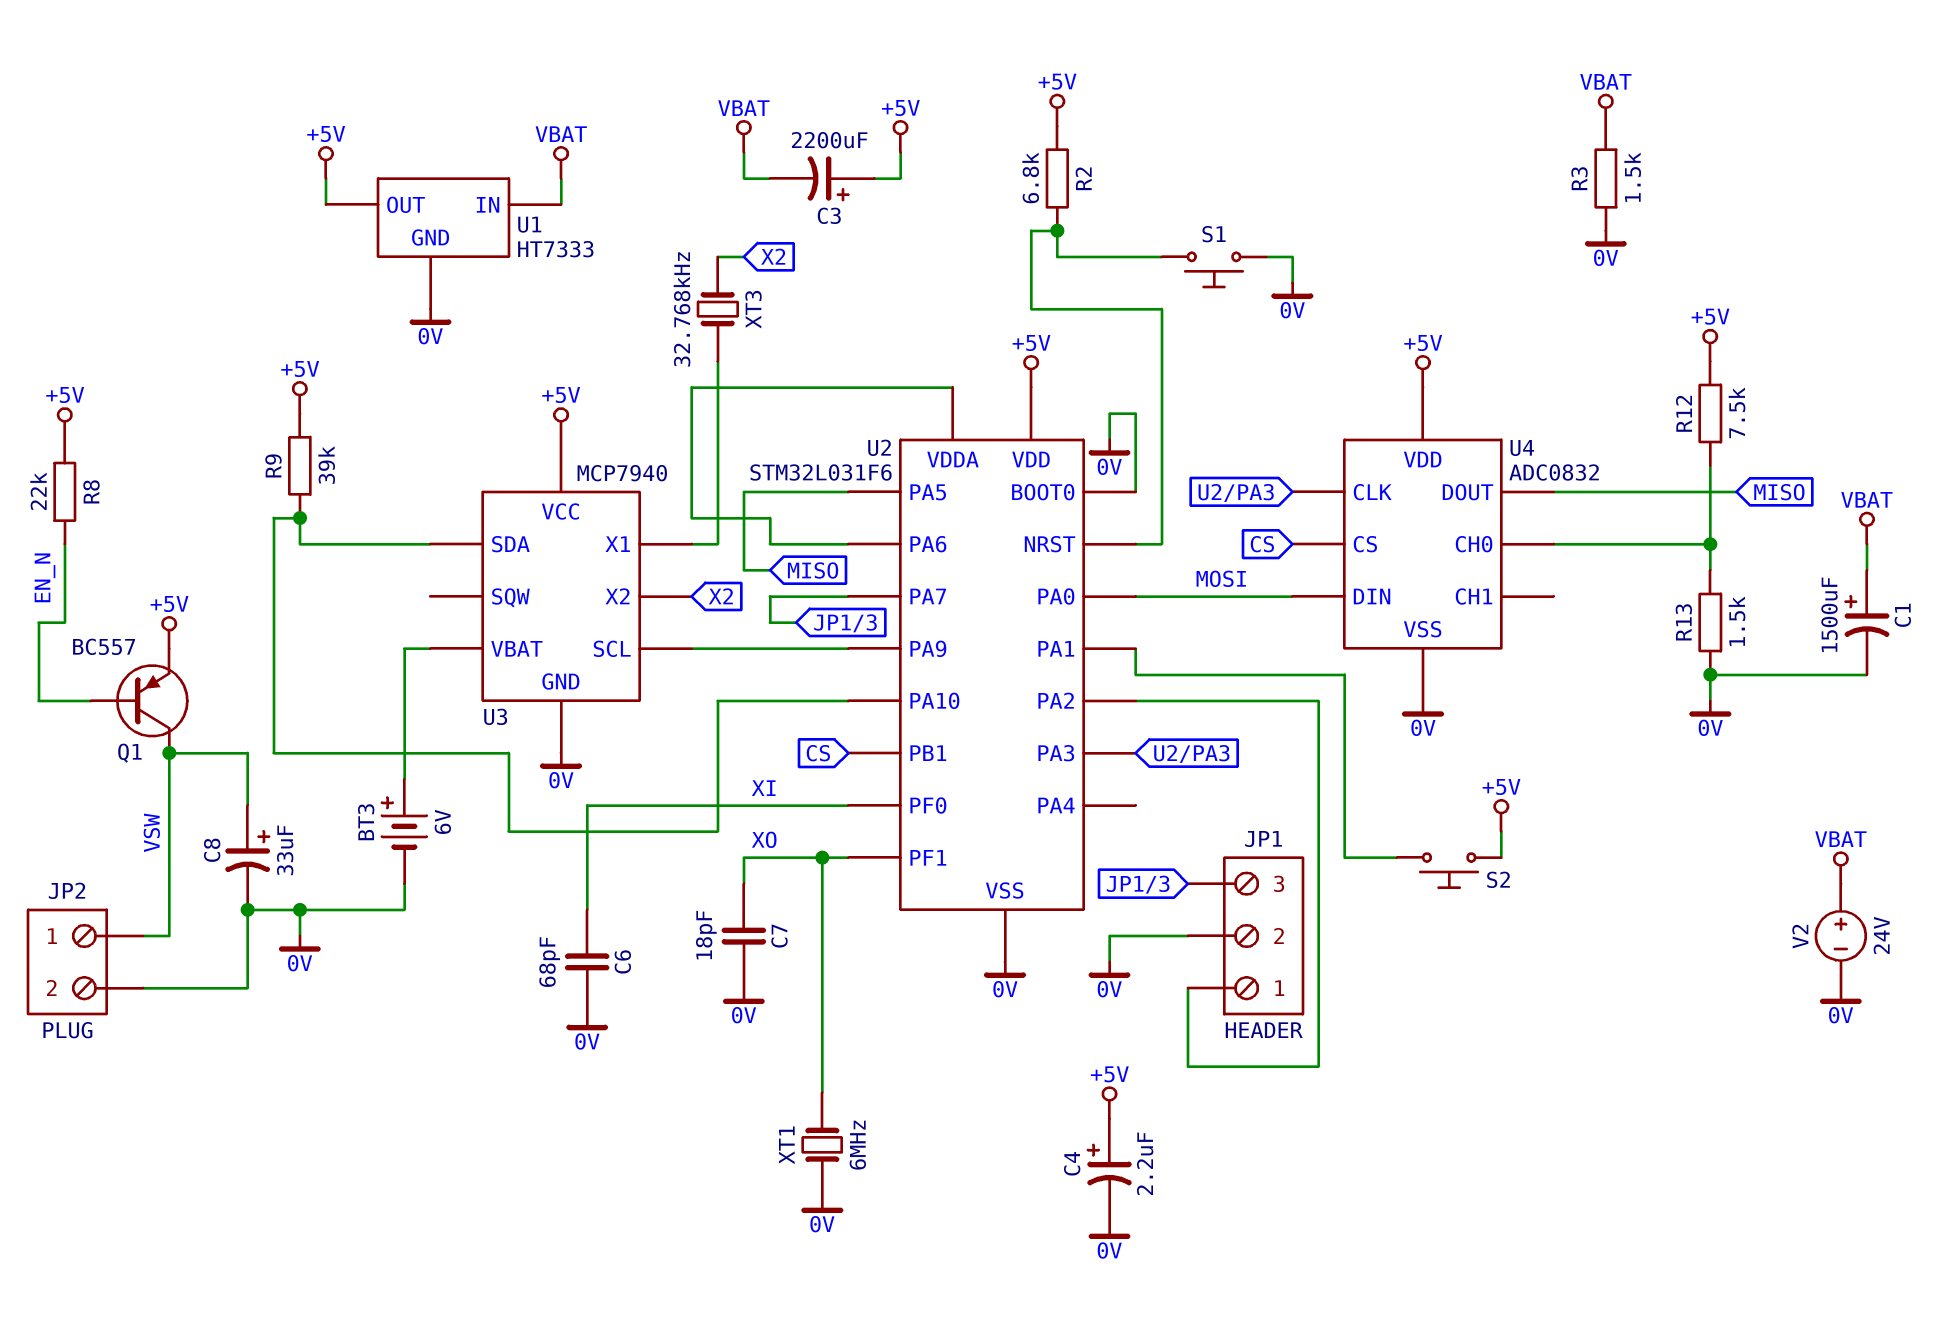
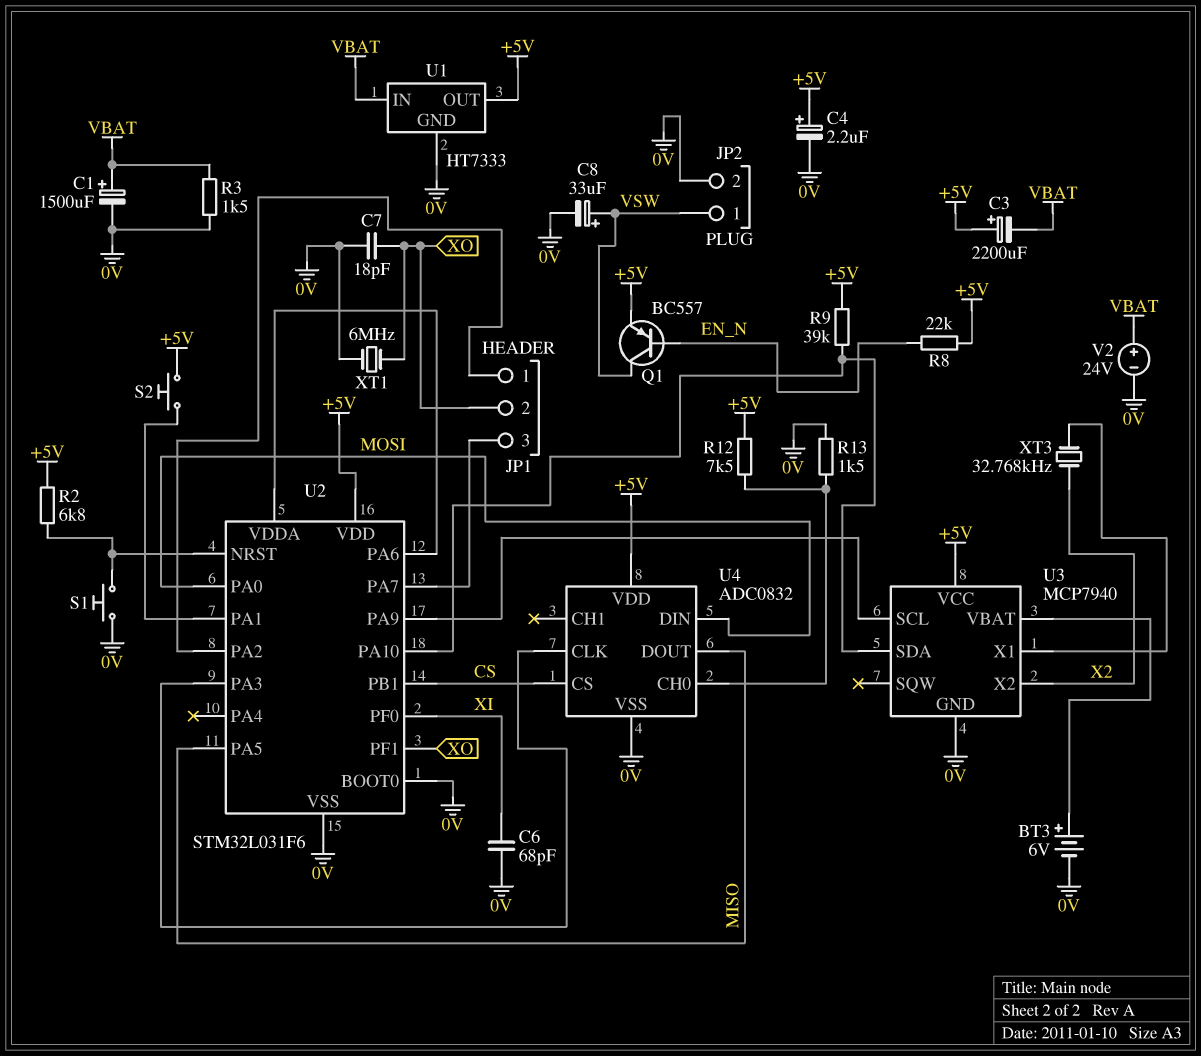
JP1 pin 2: 0V -> XO

